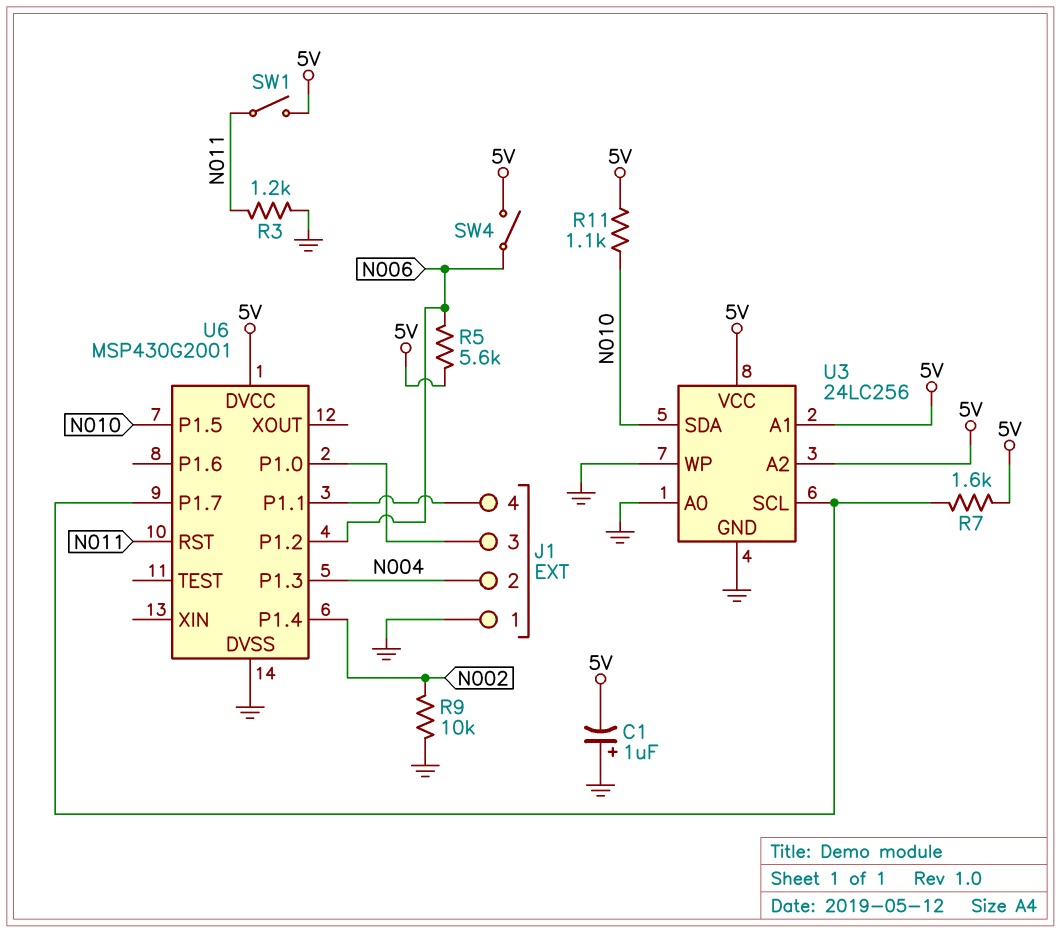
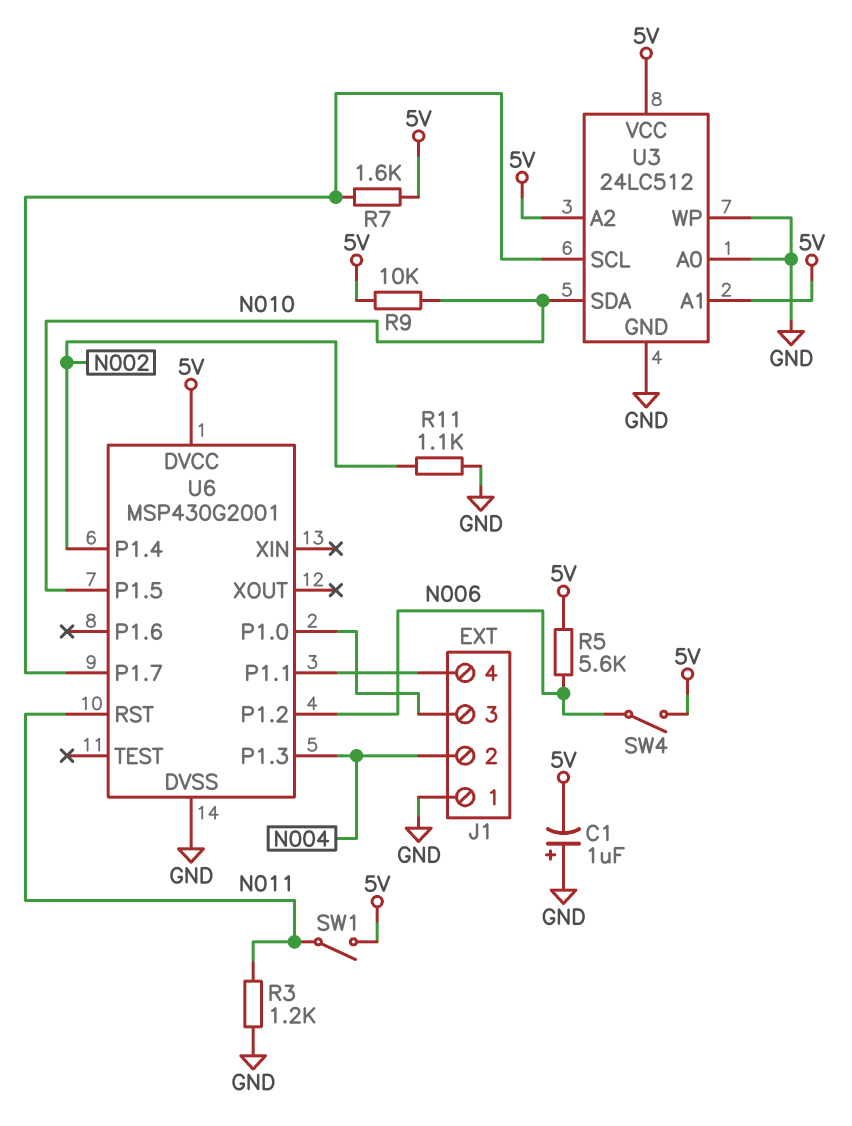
R9: 10k (GND, N002) -> 10k (5V, N010)
R11: 1.1k (5V, N010) -> 1.1k (GND, N002)
U3: 24LC256 -> 24LC512

